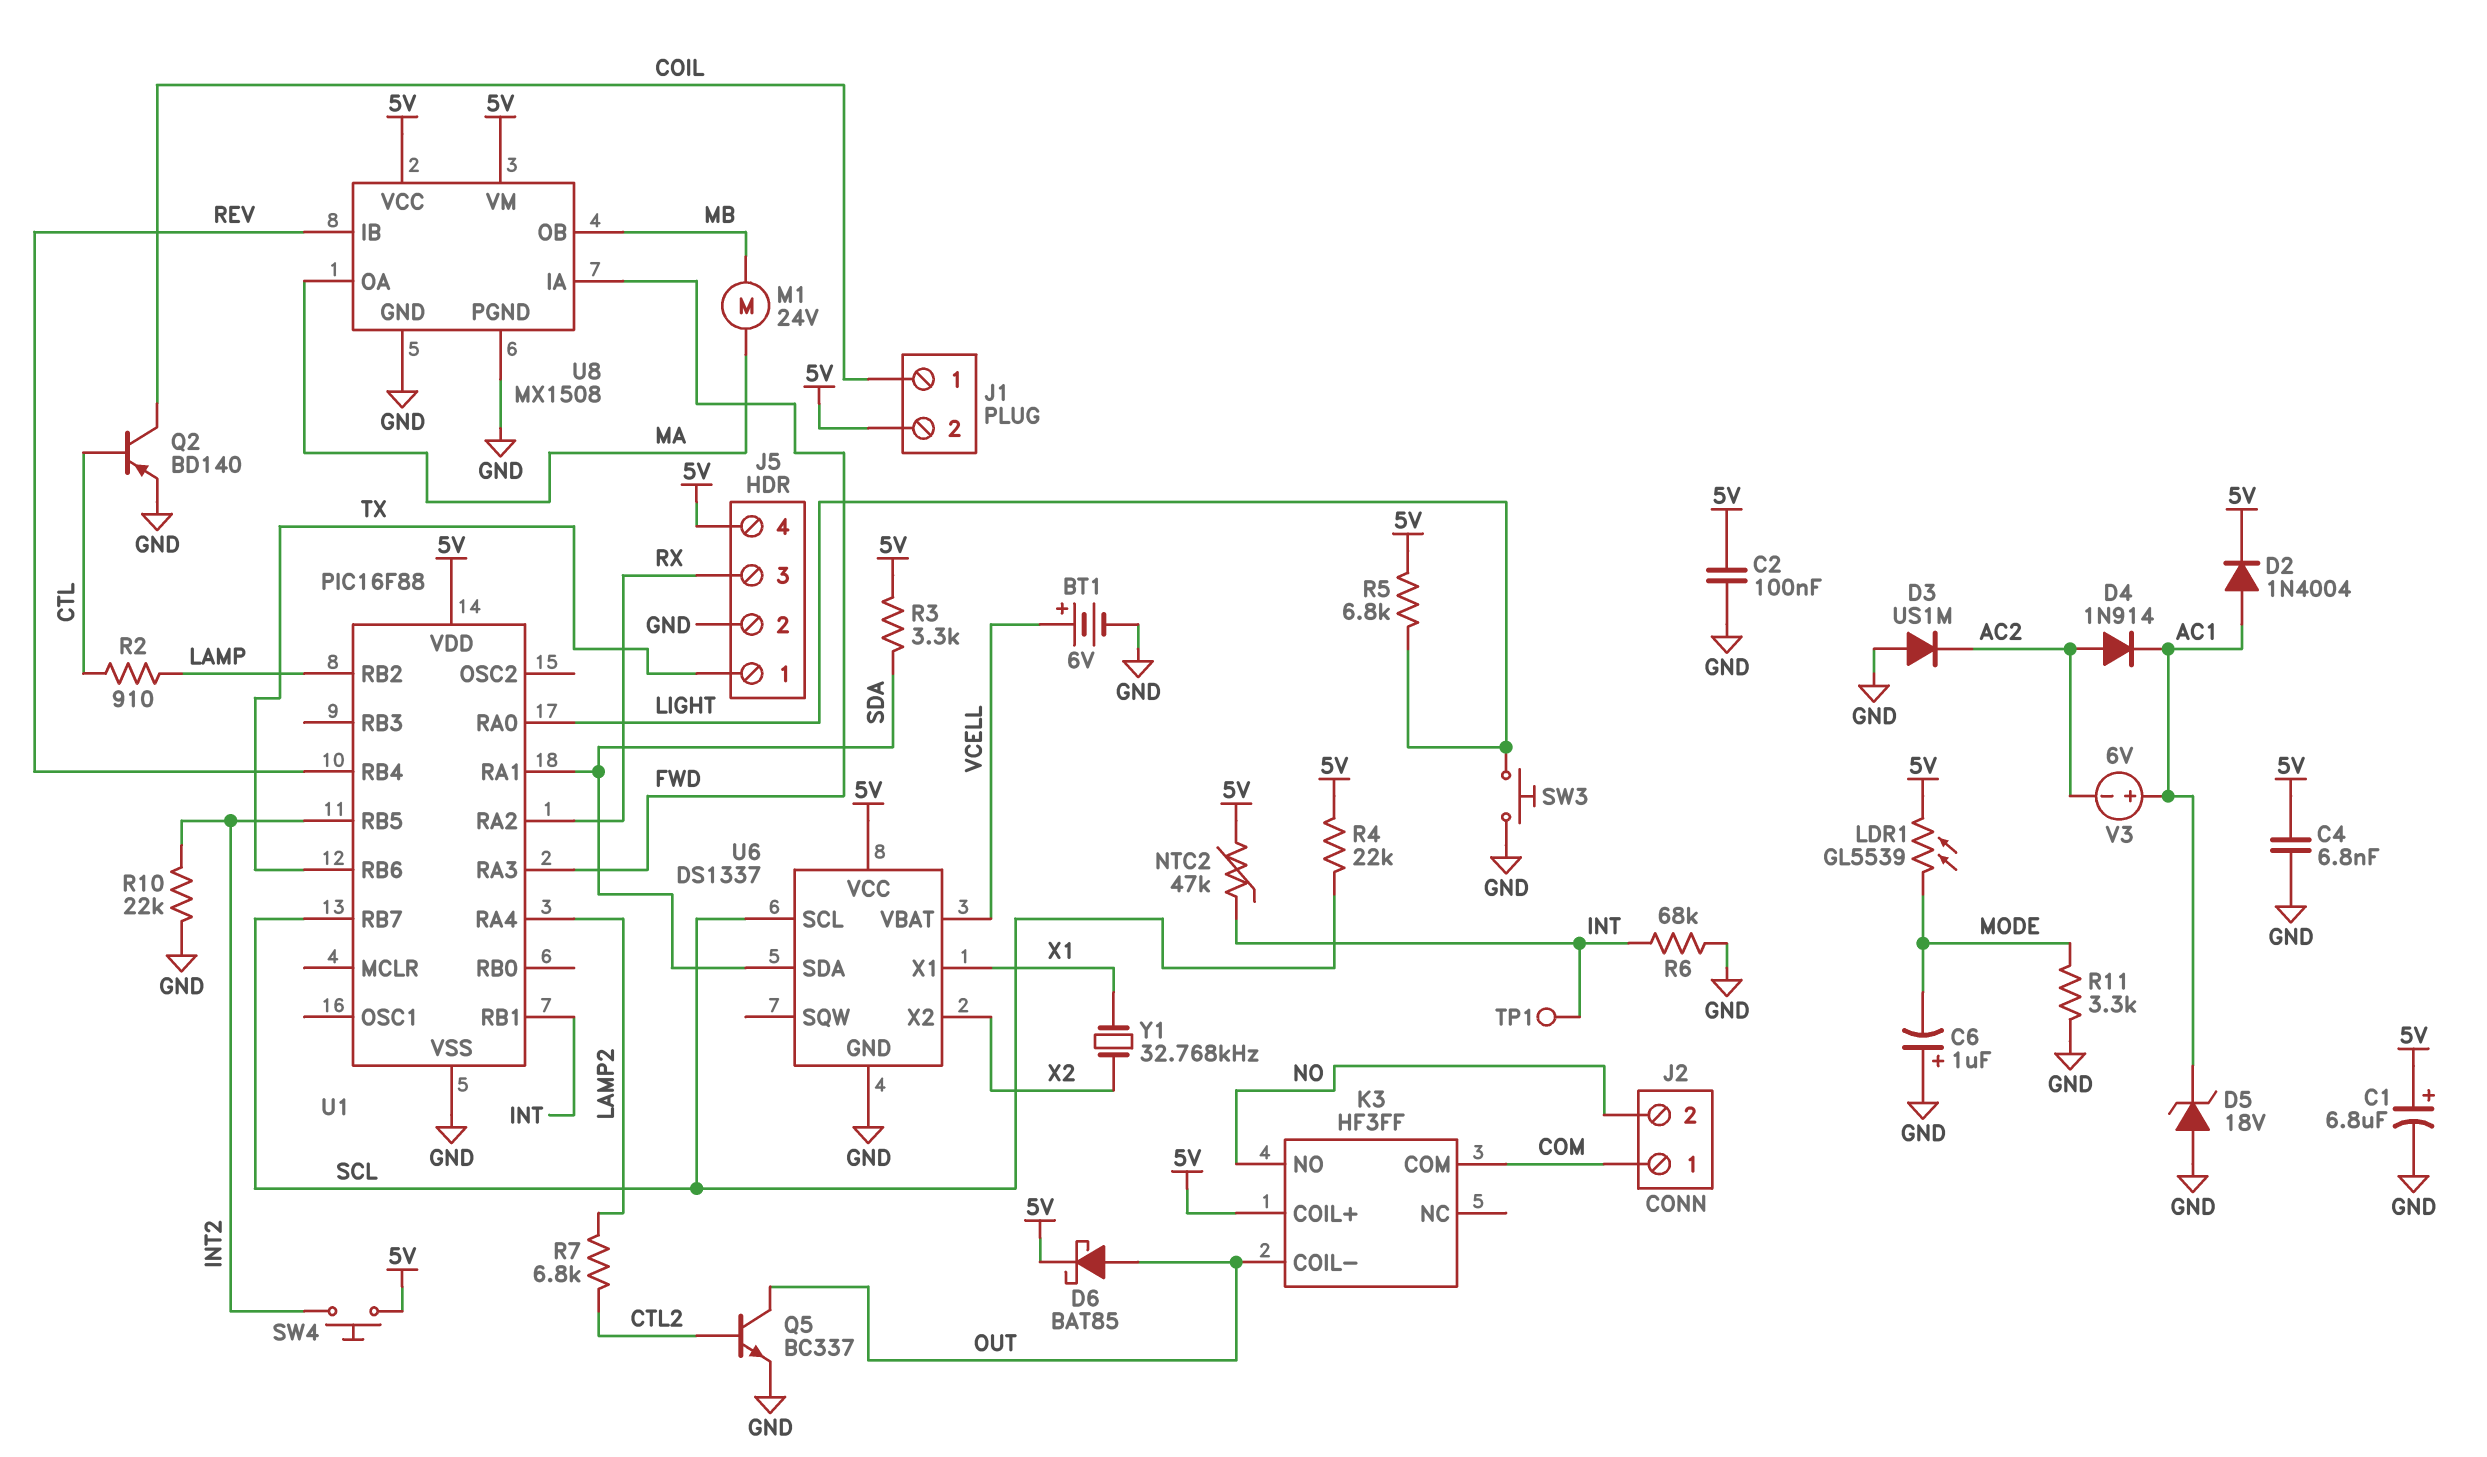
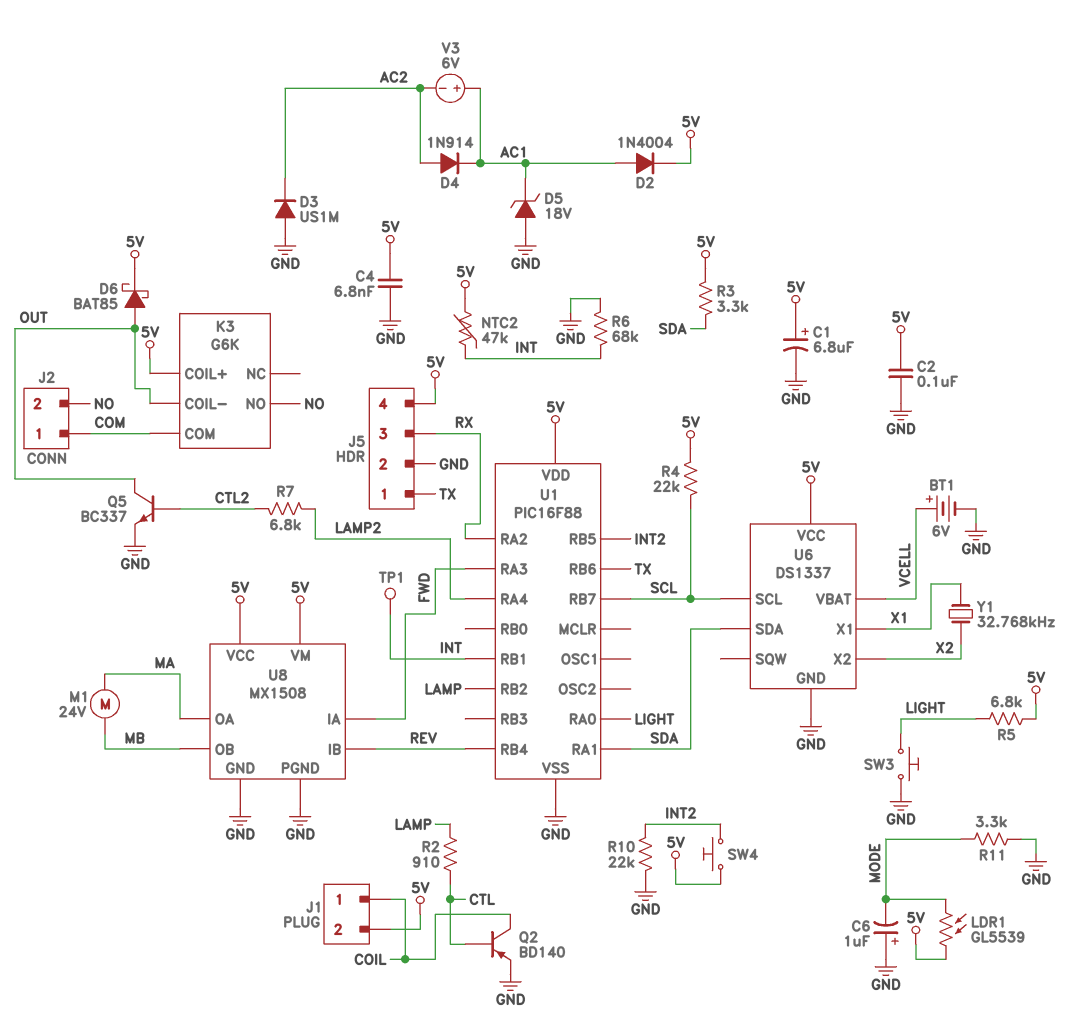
K3: HF3FF -> G6K

